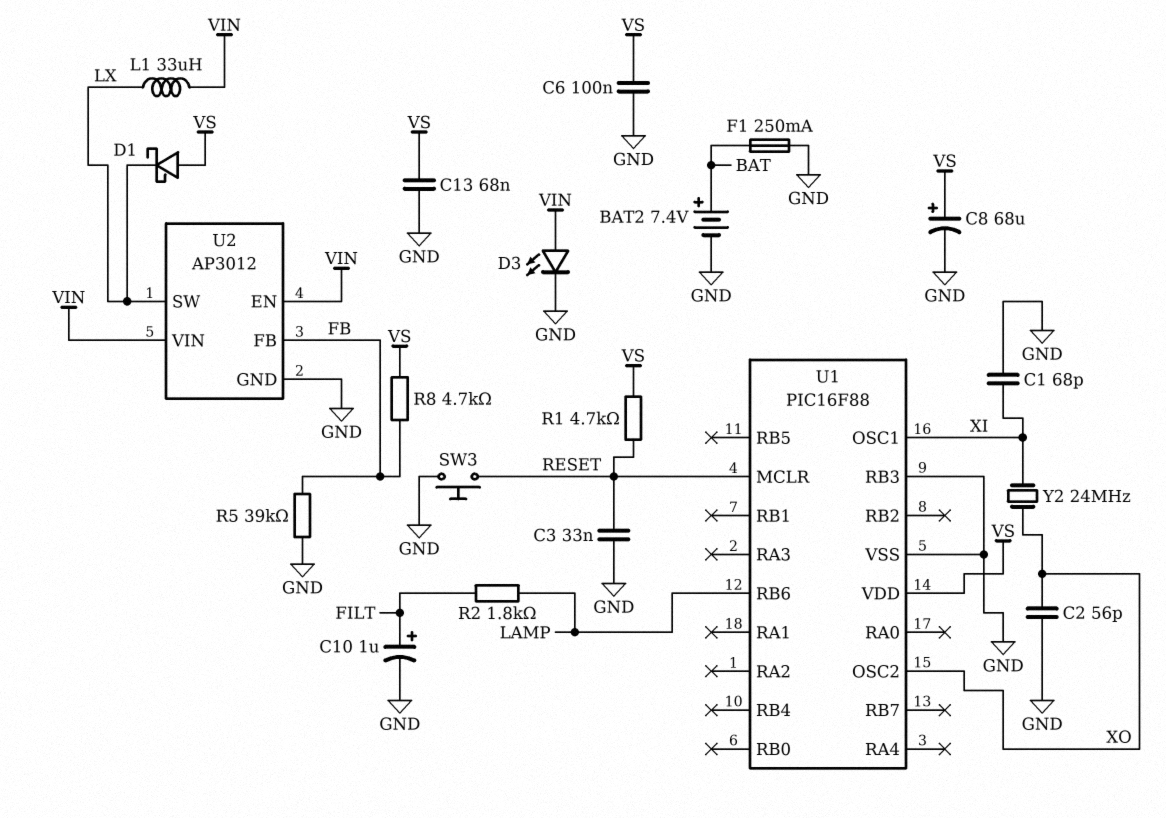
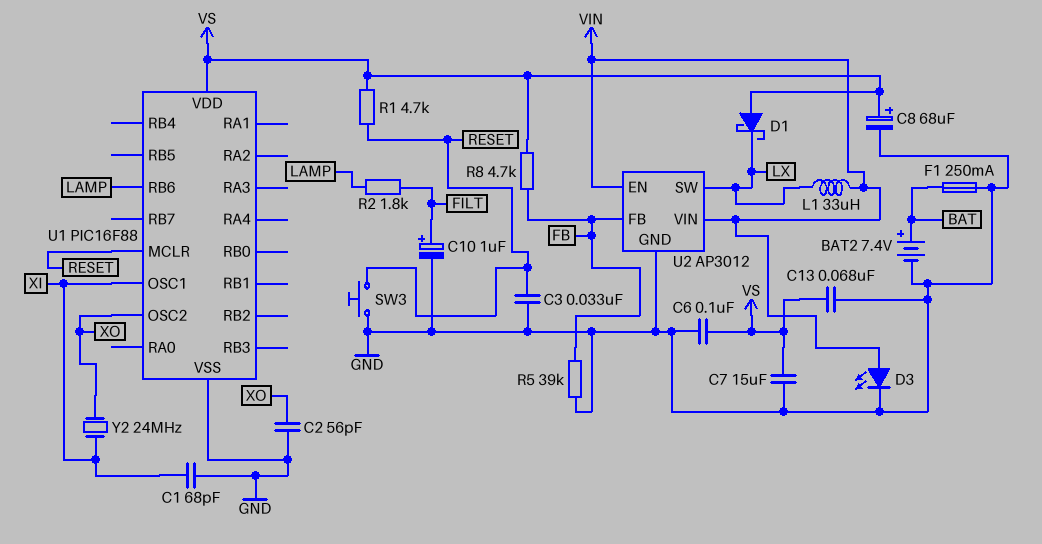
C7: none -> 15uF (GND, VS)
U1 pin RB3: GND -> none

